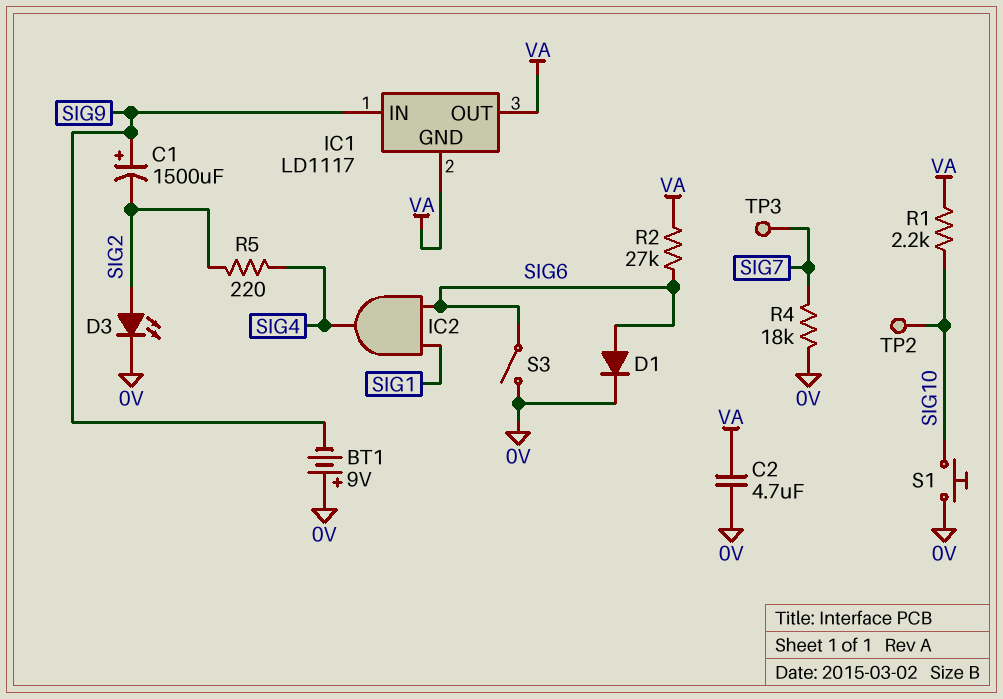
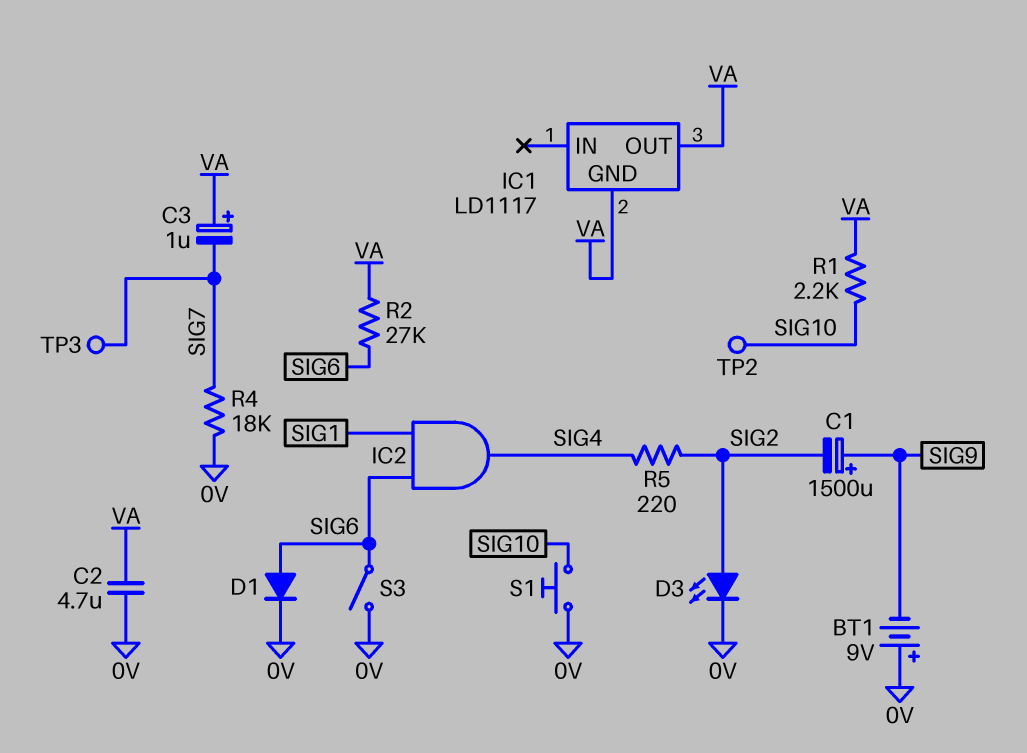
C3: none -> 1uF (plus VA, minus SIG7)
IC1 pin IN: SIG9 -> none

